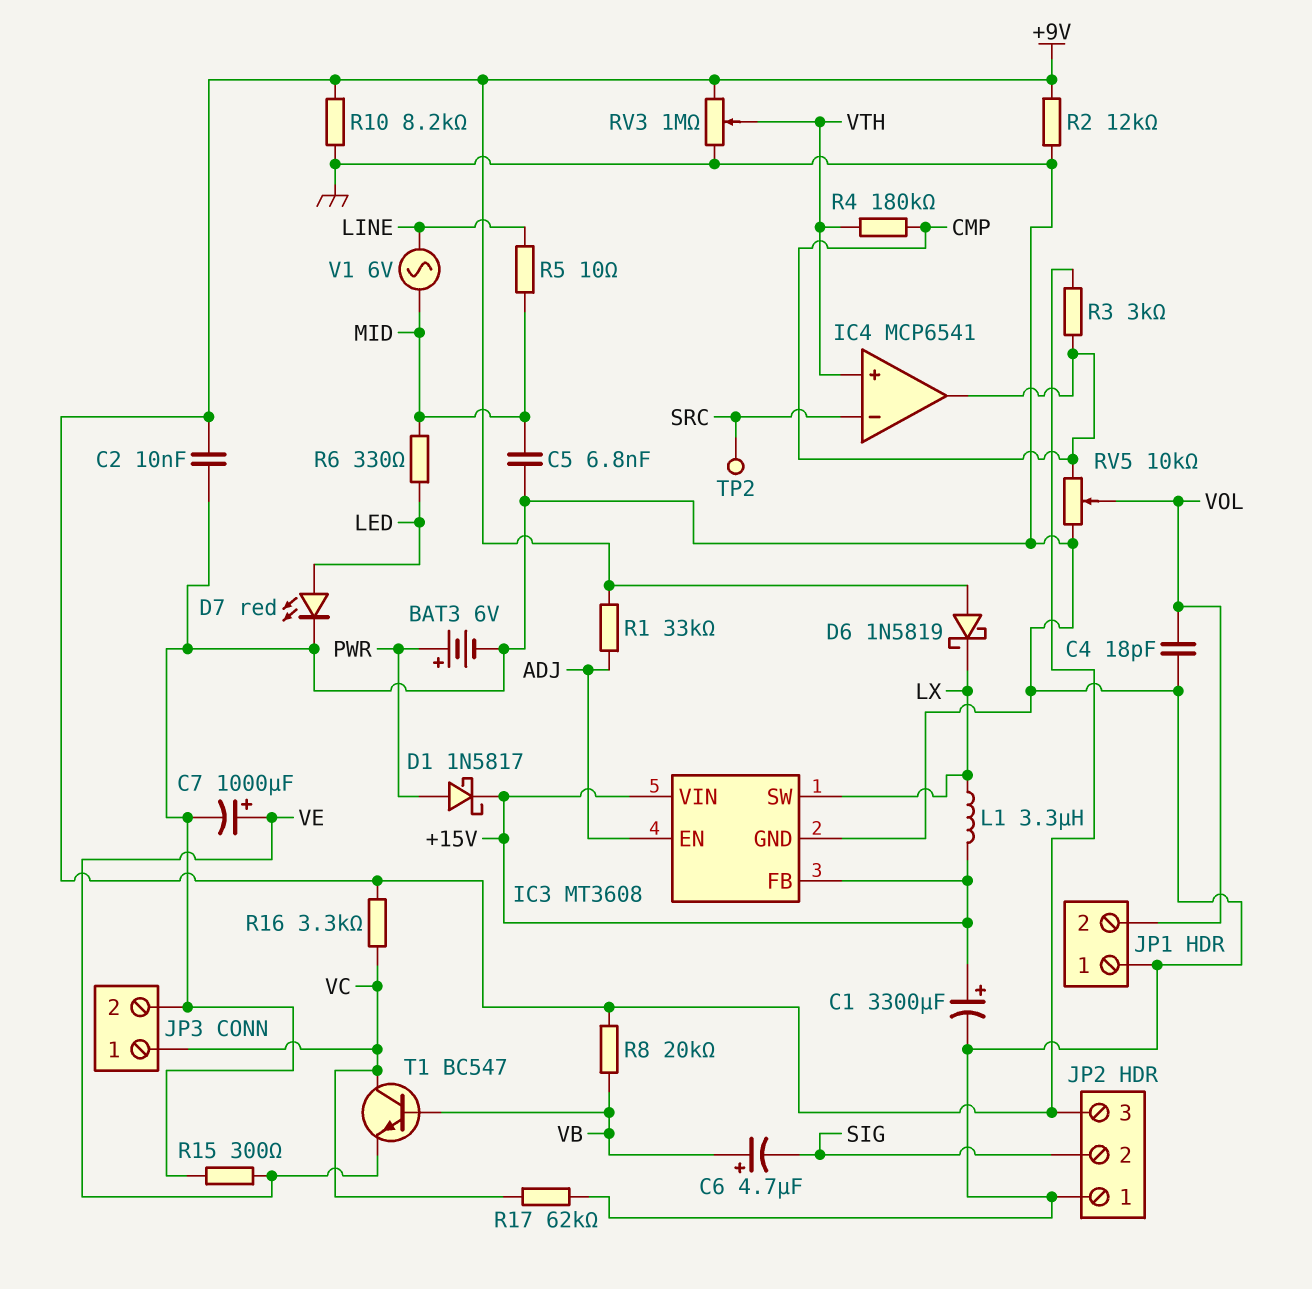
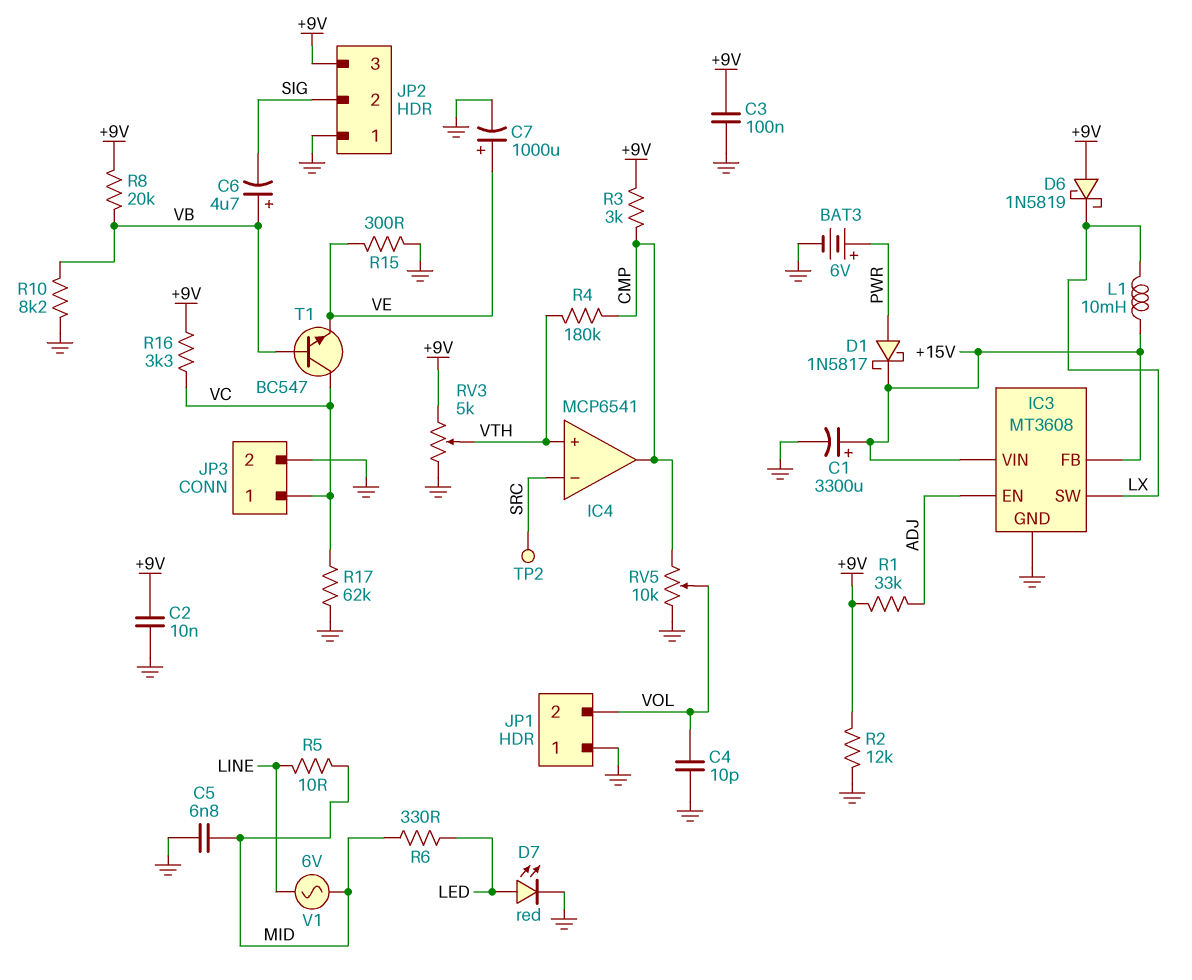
C3: none -> 100nF (+9V, GND)
C4: 18pF (GND, VOL) -> 10pF (GND, VOL)
L1: 3.3uH (+15V, LX) -> 10mH (+15V, LX)
R10: 8.2k (+9V, GND) -> 8.2k (GND, VB)
RV3: 1M (+9V, GND, wiper VTH) -> 5k (+9V, GND, wiper VTH)

